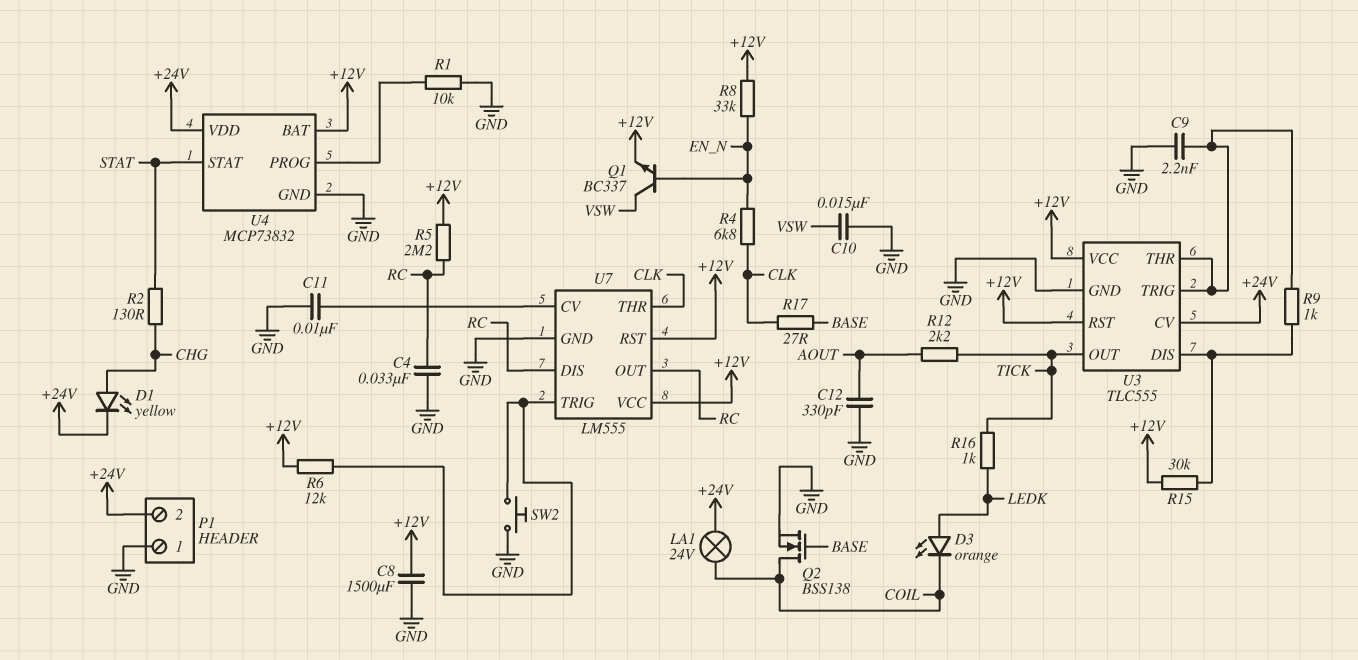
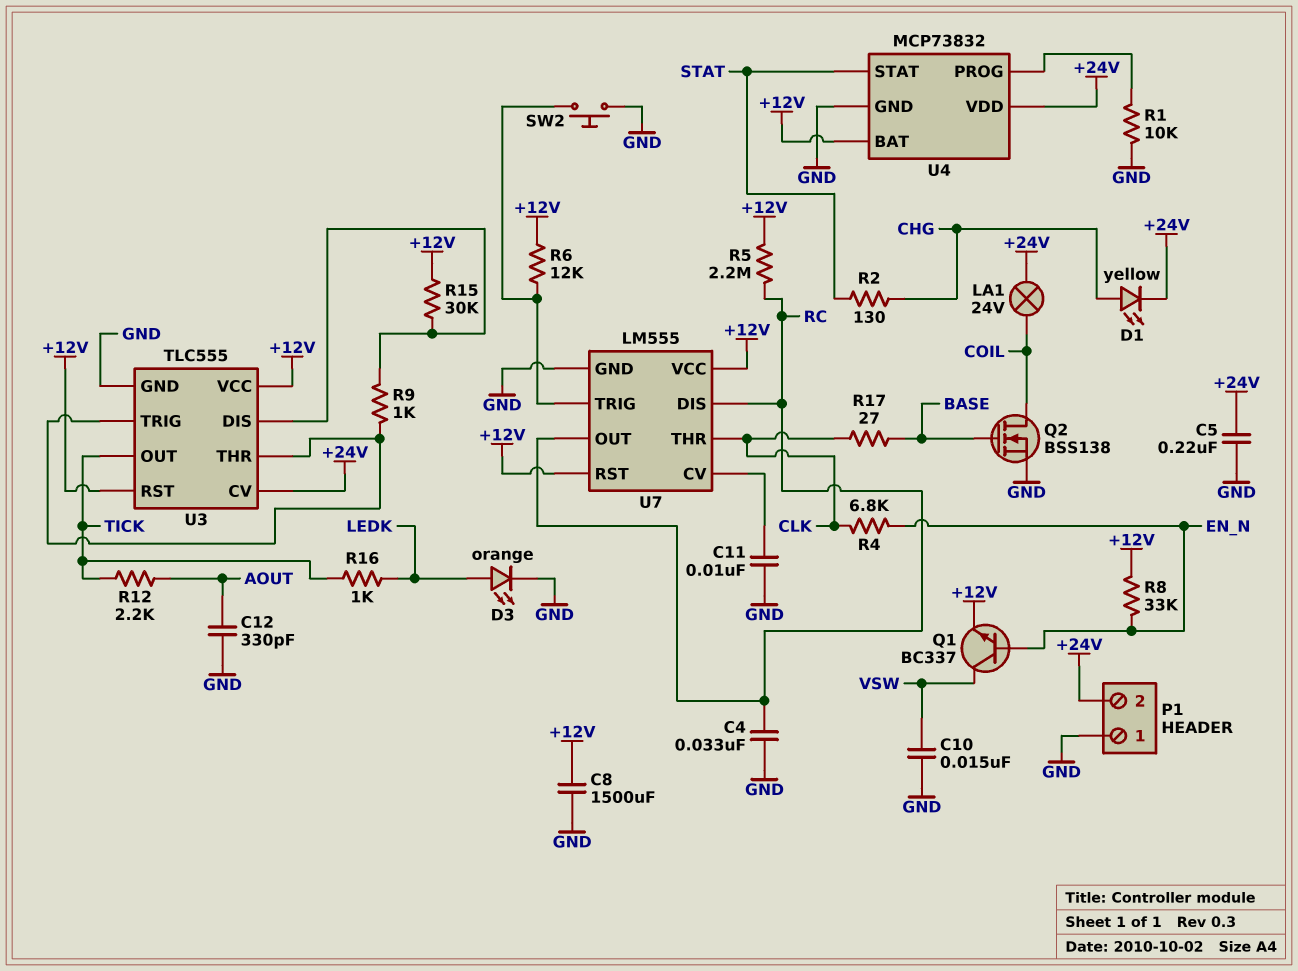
C5: none -> 220nF (+24V, GND)
C9: 2.2nF (GND, U3/THR) -> none
D3: LED orange (A LEDK, K COIL) -> LED orange (A LEDK, K GND)

